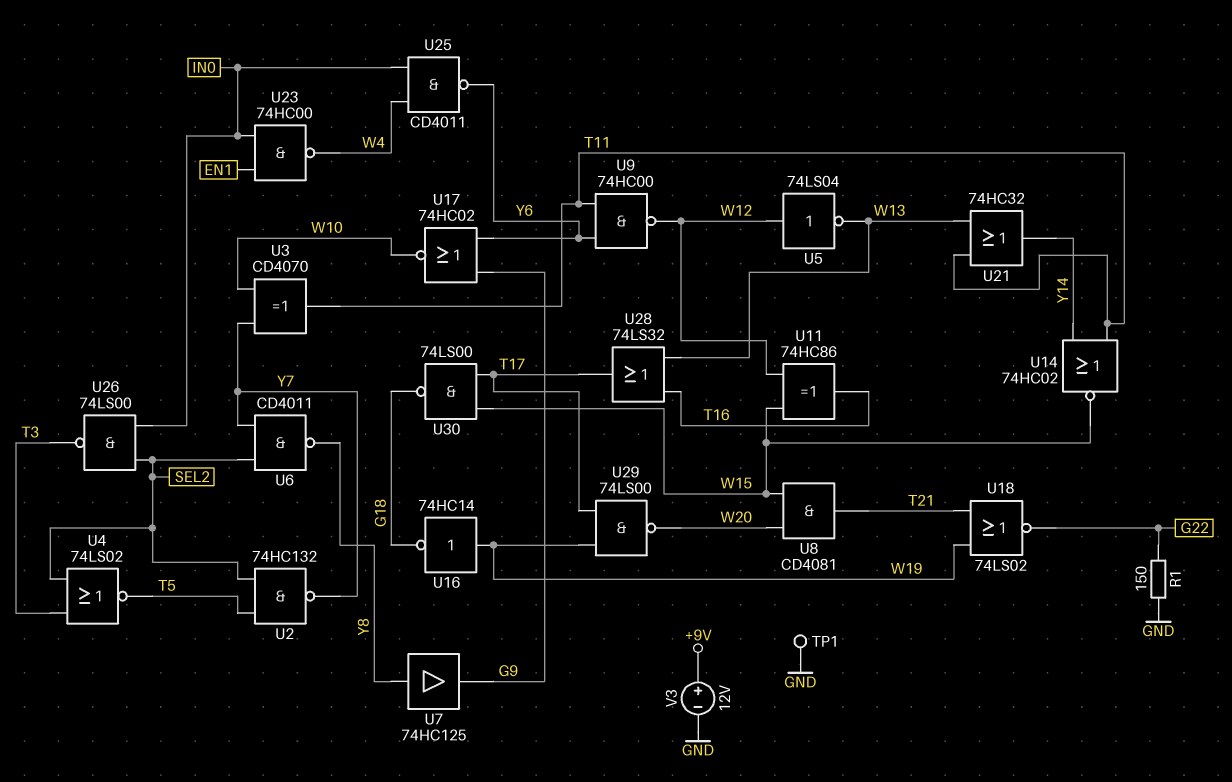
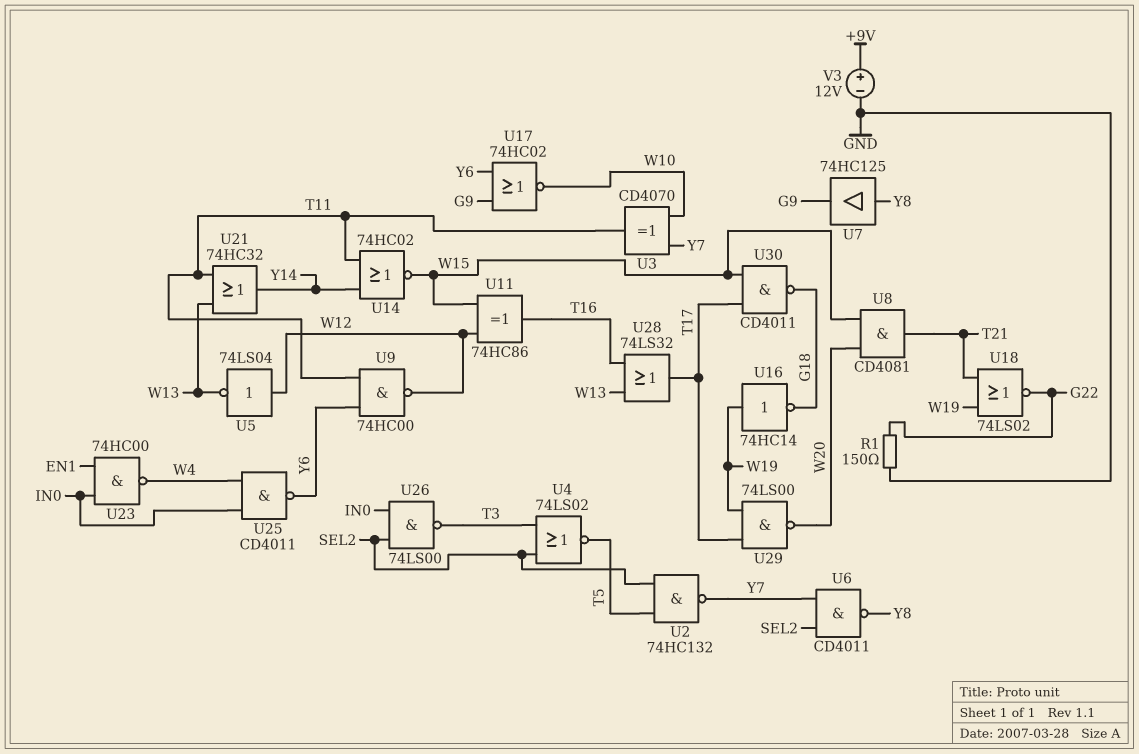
TP1: test point (GND) -> none
U30: NAND 74LS00 (in T17, in W15, out G18) -> NAND CD4011 (in T17, in W15, out G18)

